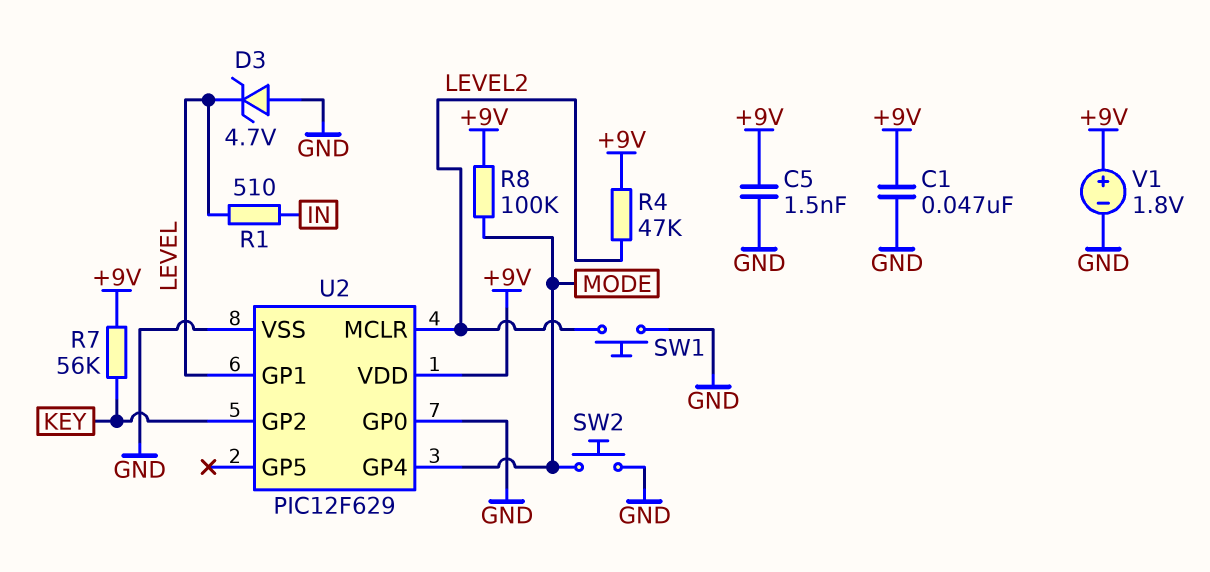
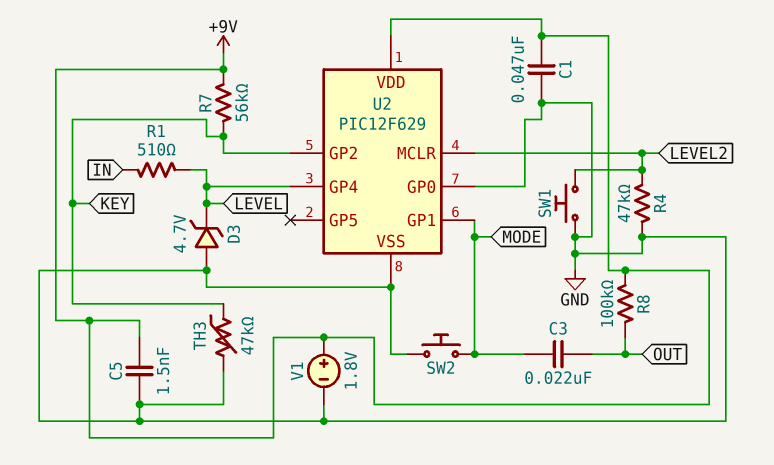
C3: none -> 22nF (MODE, OUT)
R4: 47k (+9V, LEVEL2) -> 47k (GND, LEVEL2)
R8: 100k (+9V, MODE) -> 100k (+9V, OUT)
TH3: none -> 47k (GND, KEY)
U2 pin GP1: LEVEL -> MODE
U2 pin GP4: MODE -> LEVEL

